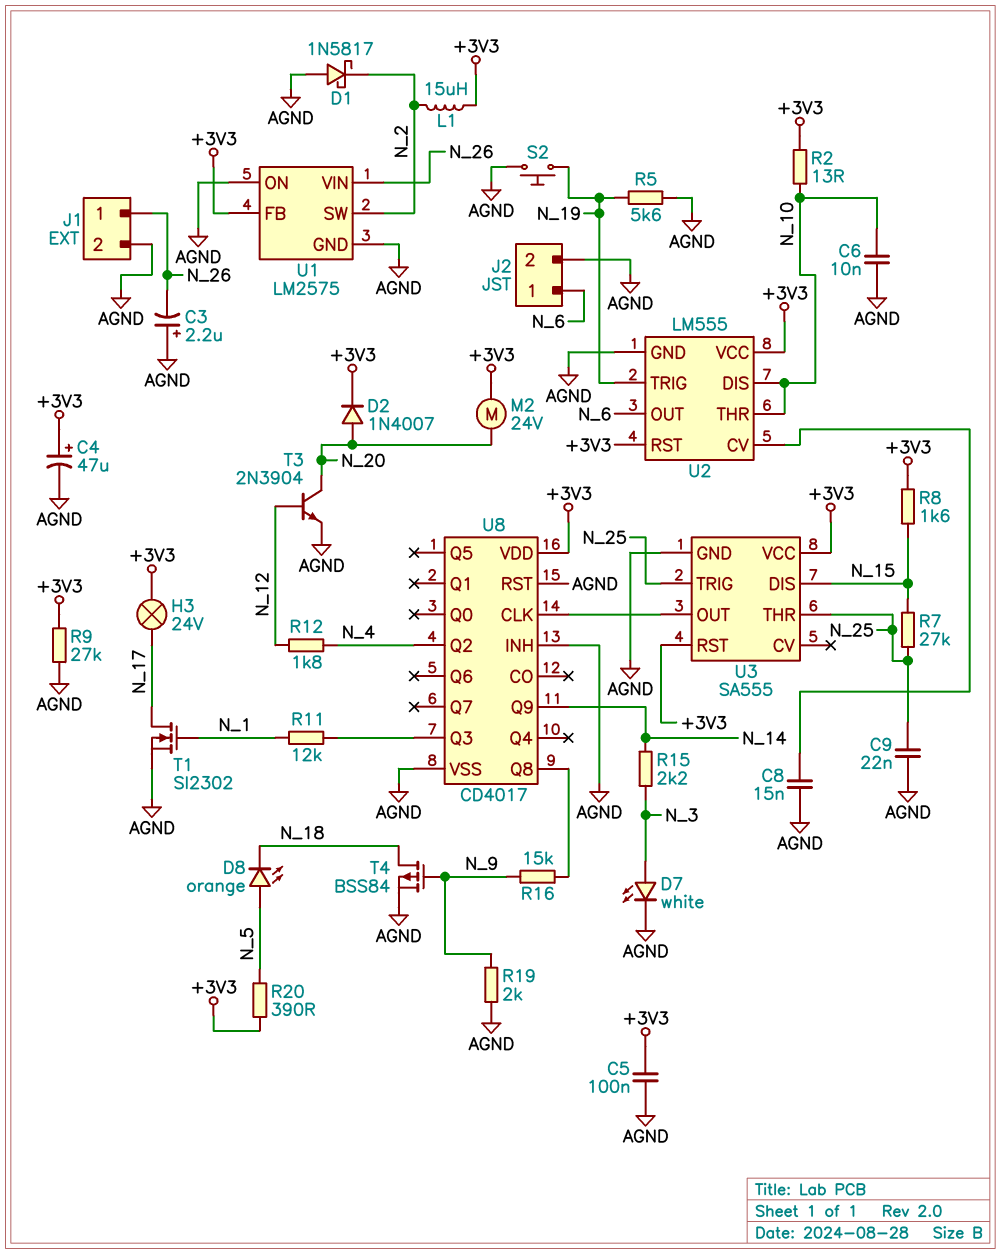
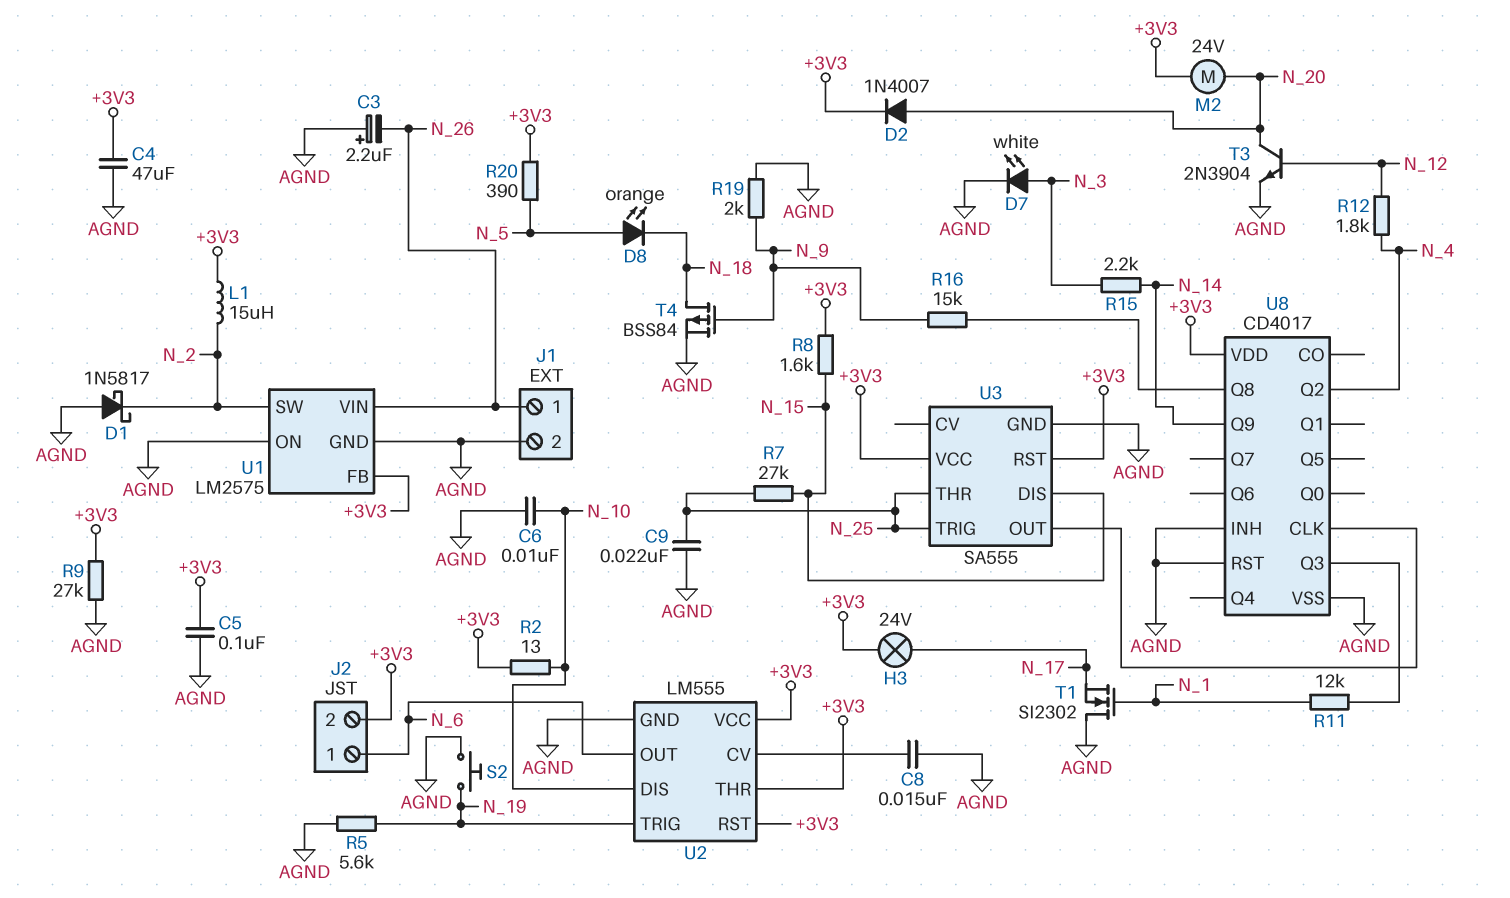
C4: 47uF (plus +3V3, minus AGND) -> 47uF (+3V3, AGND)
J2 pin 2: AGND -> +3V3
T1: NMOS SI2302 (G N_1, D N_17, S AGND) -> NMOS SI2302 (G N_1, D AGND, S N_17)
U2 pin THR: N_10 -> +3V3

